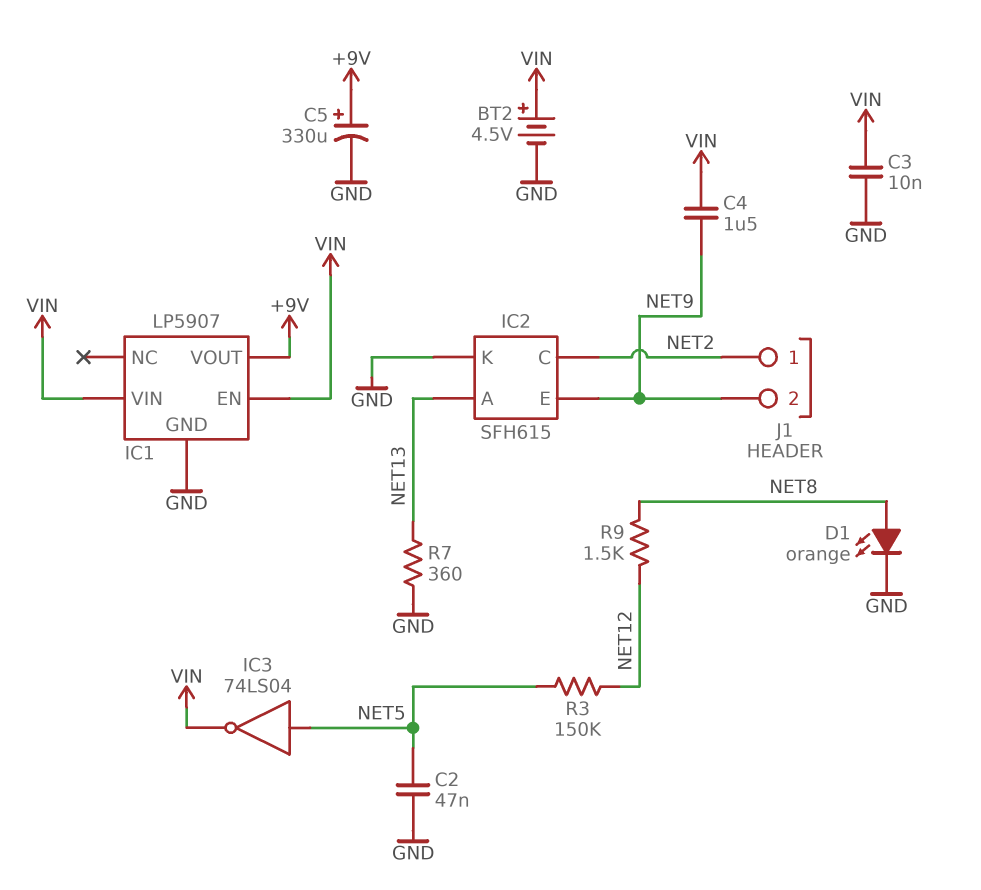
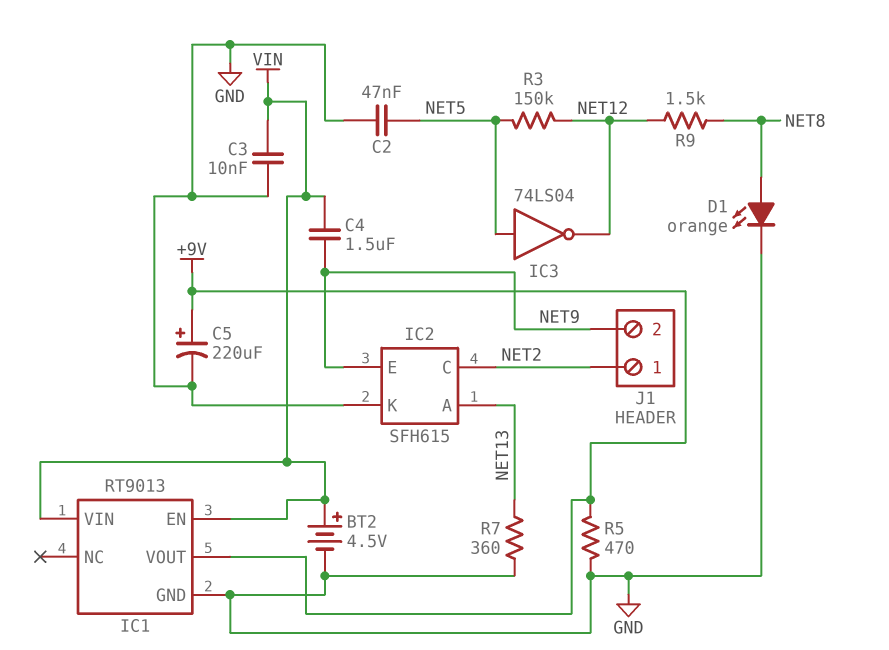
C5: 330uF (plus +9V, minus GND) -> 220uF (plus +9V, minus GND)
IC1: LP5907 -> RT9013
IC3: NOT 74LS04 (in NET5, out VIN) -> NOT 74LS04 (in NET5, out NET12)
R5: none -> 470 (+9V, GND)

